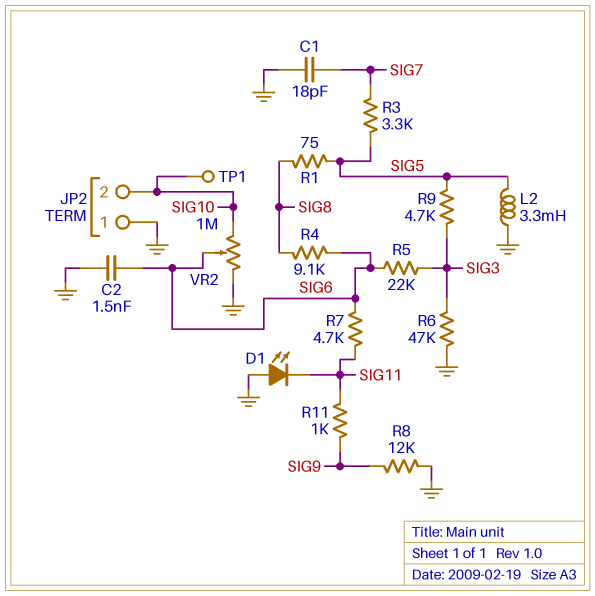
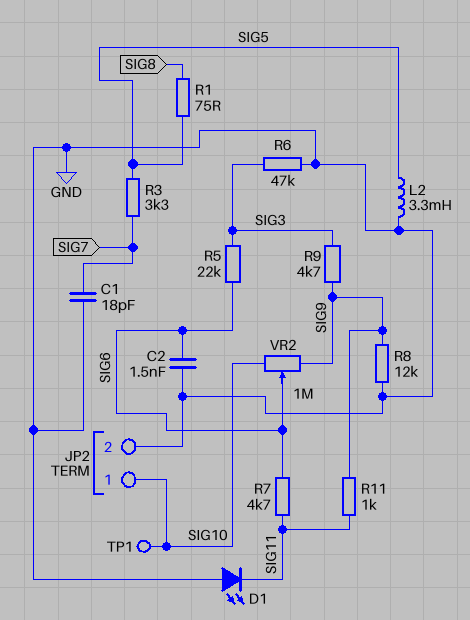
JP2 pin 1: GND -> SIG10
JP2 pin 2: SIG10 -> GND
R4: 9.1k (SIG6, SIG8) -> none
R9: 4.7k (SIG3, SIG5) -> 4.7k (SIG3, SIG9)
VR2: 1M (GND, SIG10, wiper SIG6) -> 1M (SIG9, SIG10, wiper SIG6)

